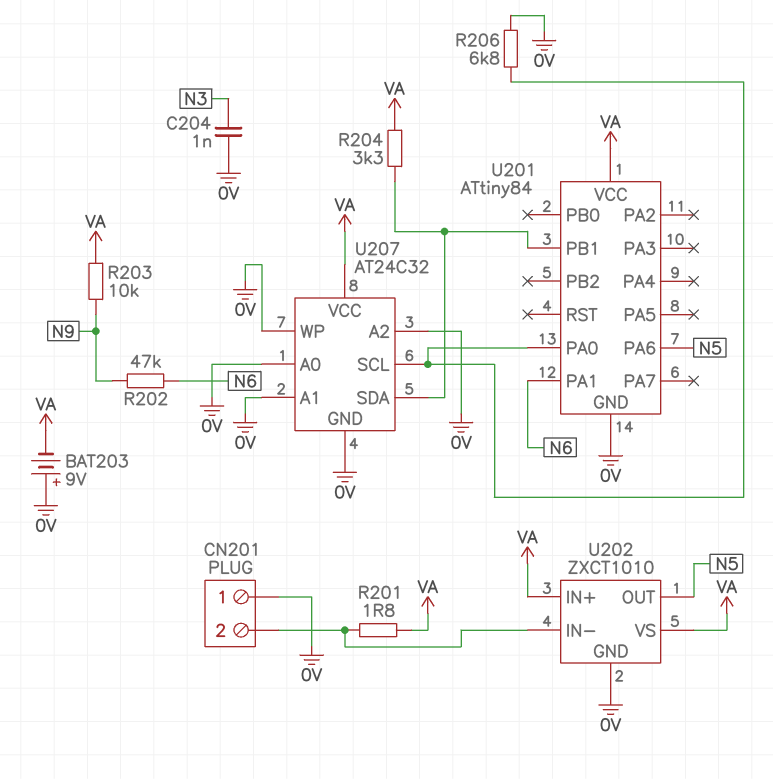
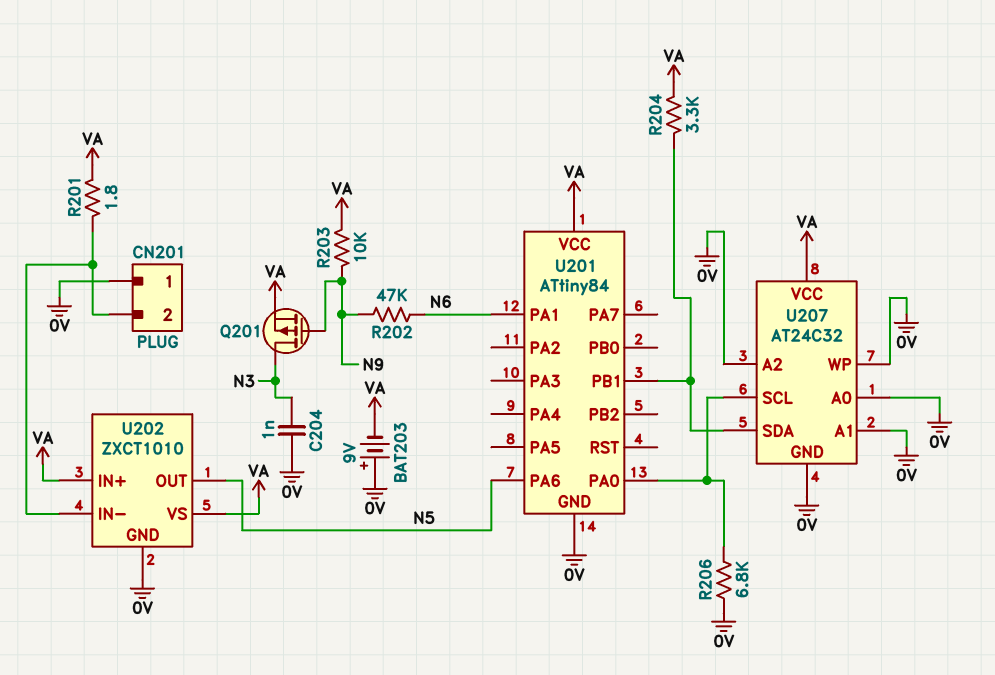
Q201: none -> PMOS (G N9, D N3, S VA)

